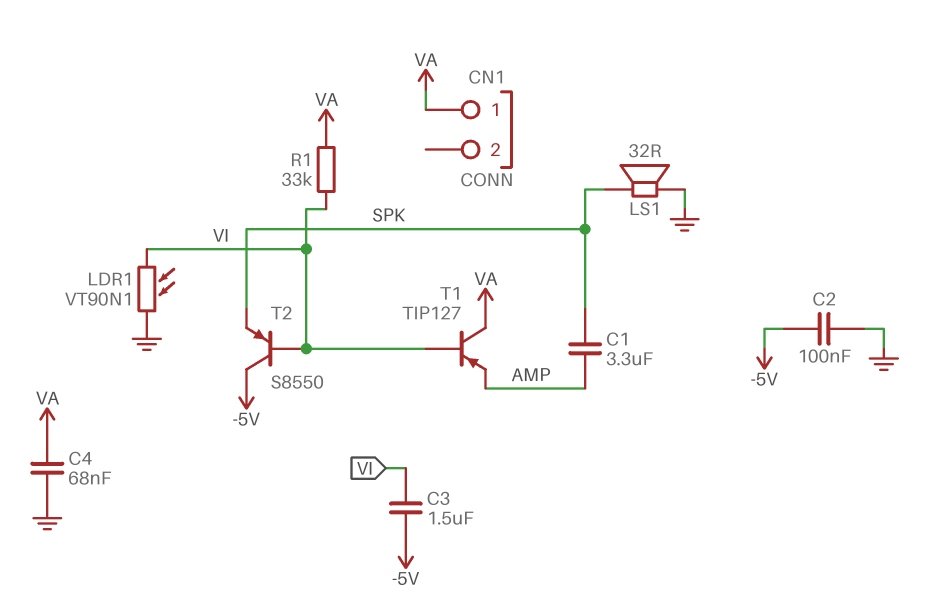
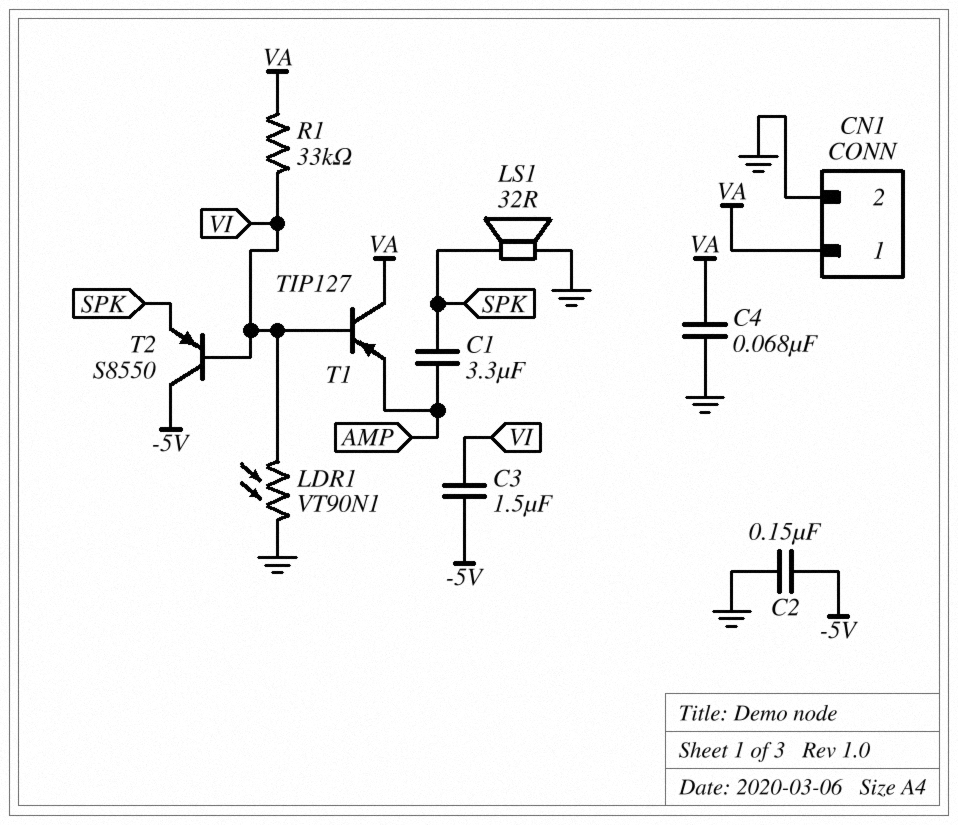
C2: 100nF (-5V, GND) -> 150nF (-5V, GND)
CN1 pin 2: none -> GND

